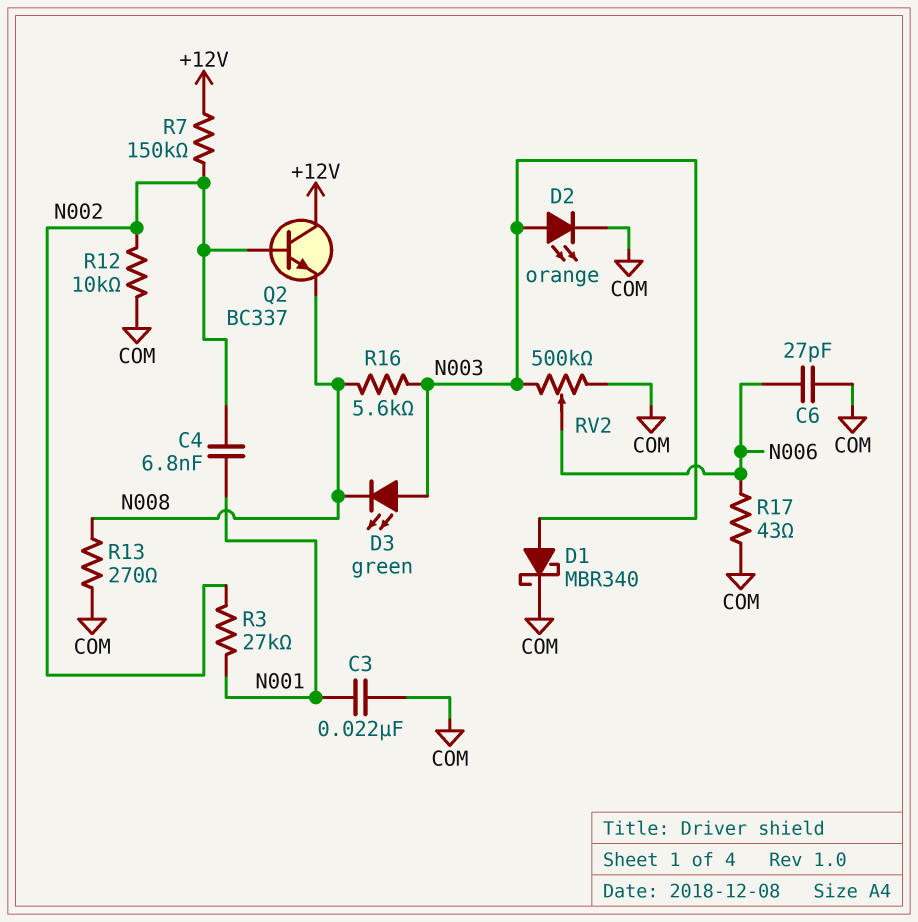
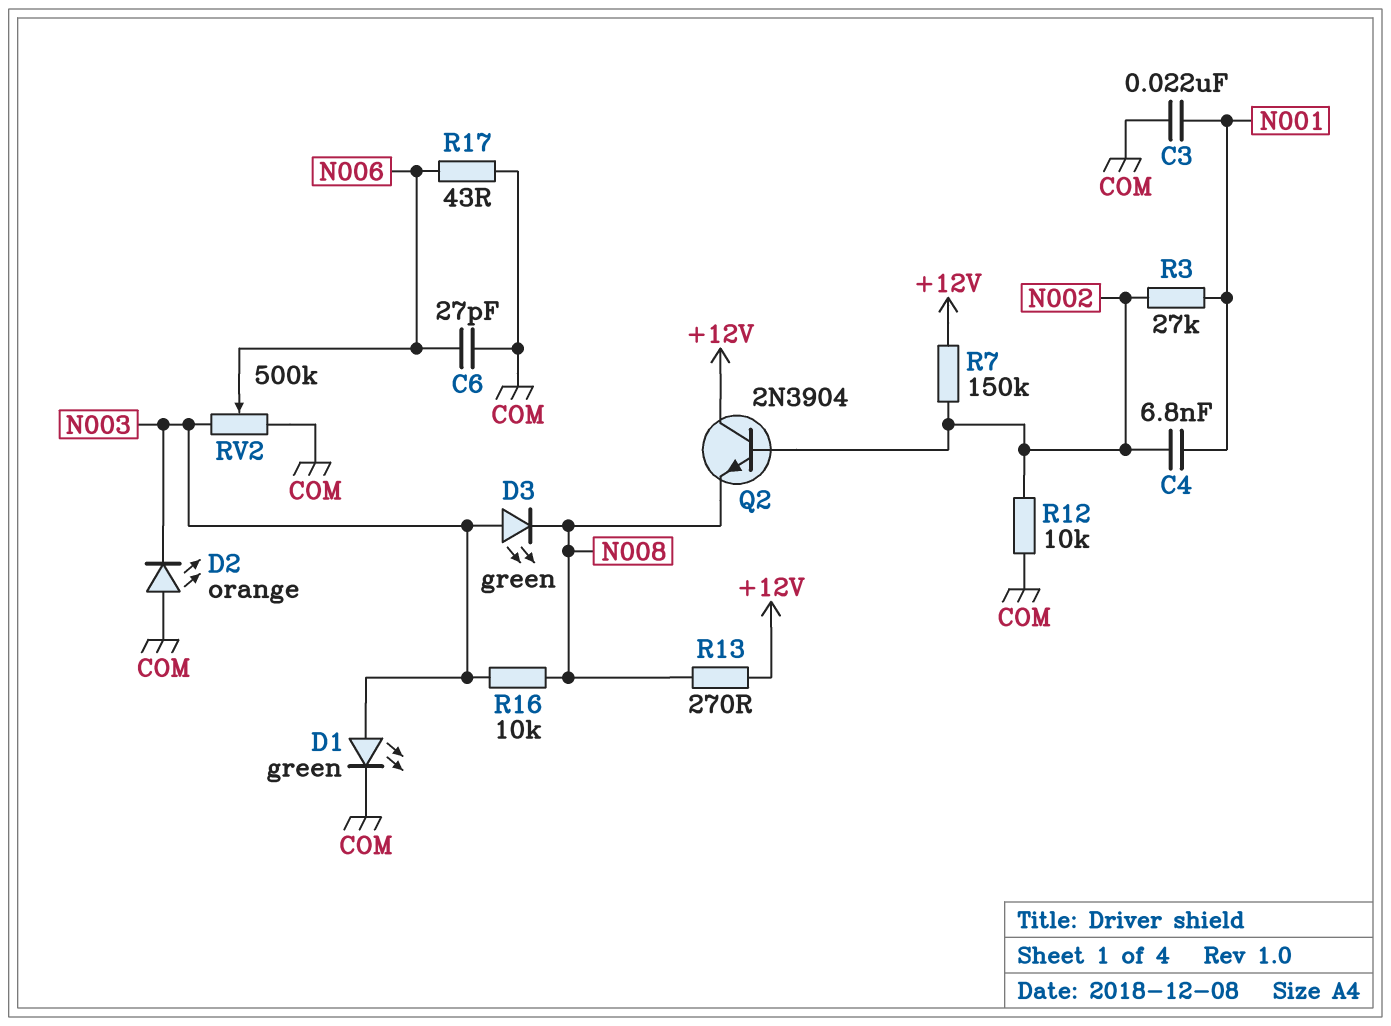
D1: schottky MBR340 (A N003, K COM) -> LED green (A N003, K COM)
D2: LED orange (A N003, K COM) -> LED orange (A COM, K N003)
Q2: NPN BC337 (B N002, C +12V, E N008) -> NPN 2N3904 (B N002, C +12V, E N008)
R13: 270 (COM, N008) -> 270 (+12V, N008)
R16: 5.6k (N003, N008) -> 10k (N003, N008)

